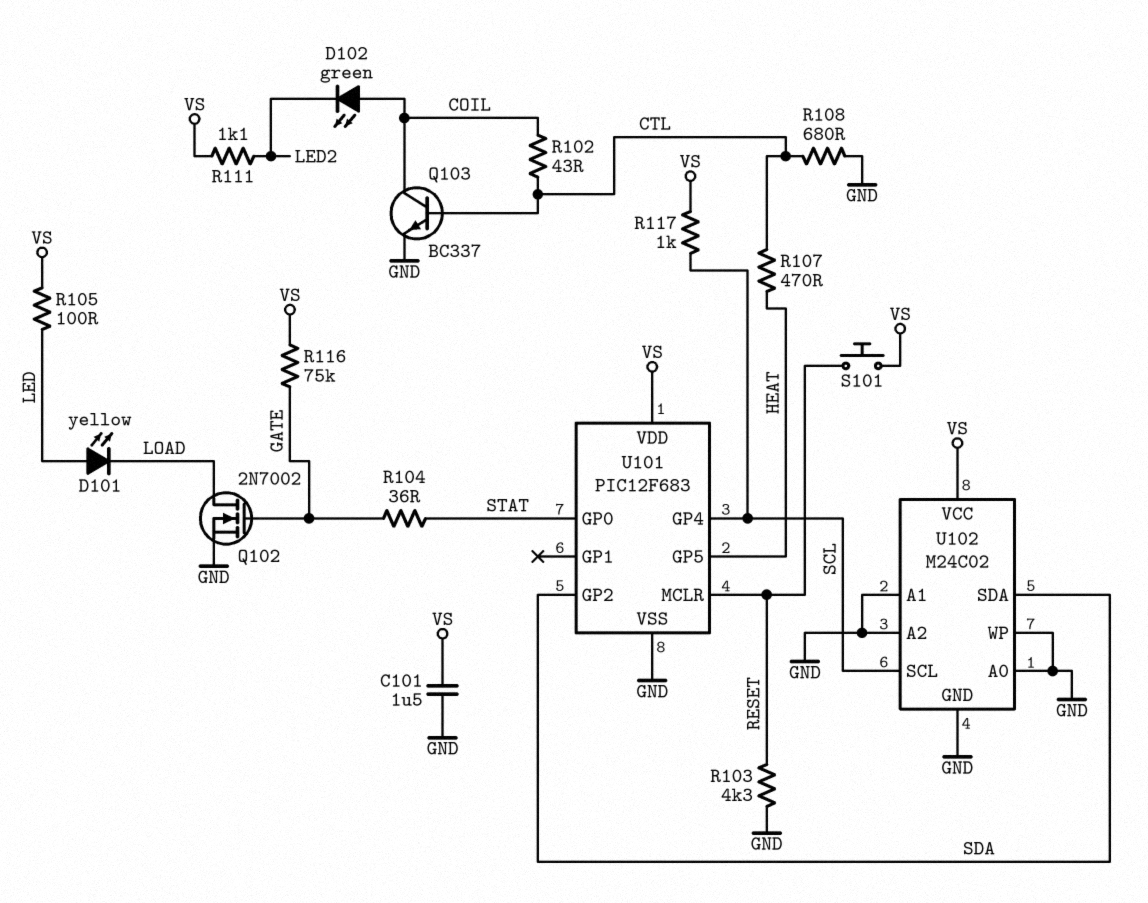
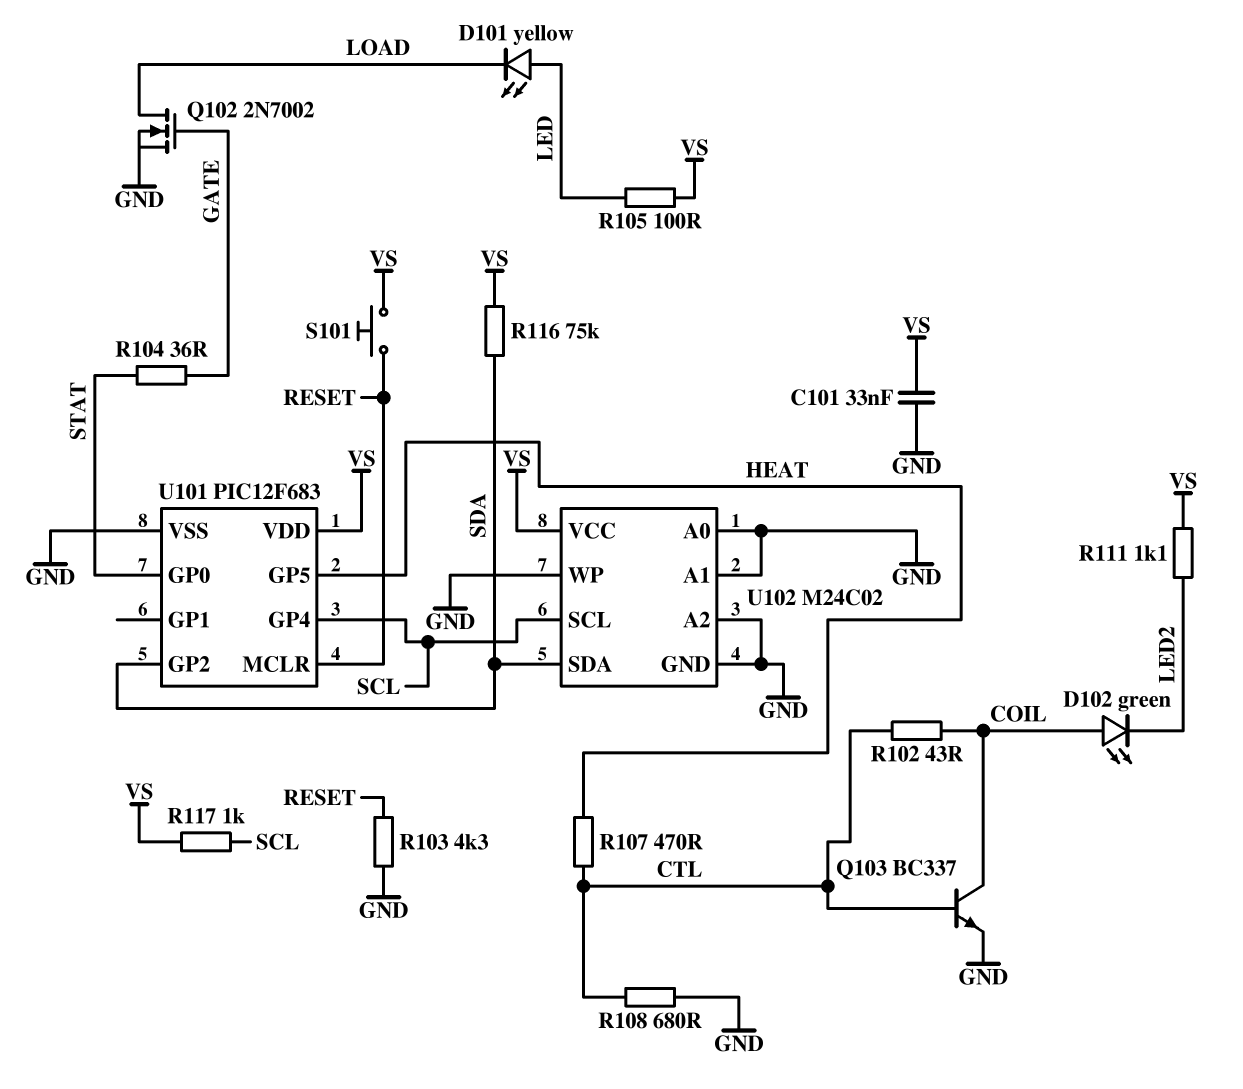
C101: 1.5uF (GND, VS) -> 33nF (GND, VS)
R116: 75k (GATE, VS) -> 75k (SDA, VS)

